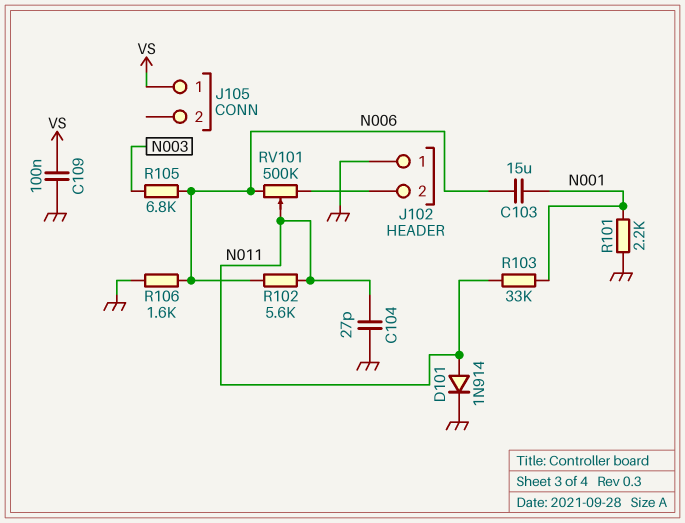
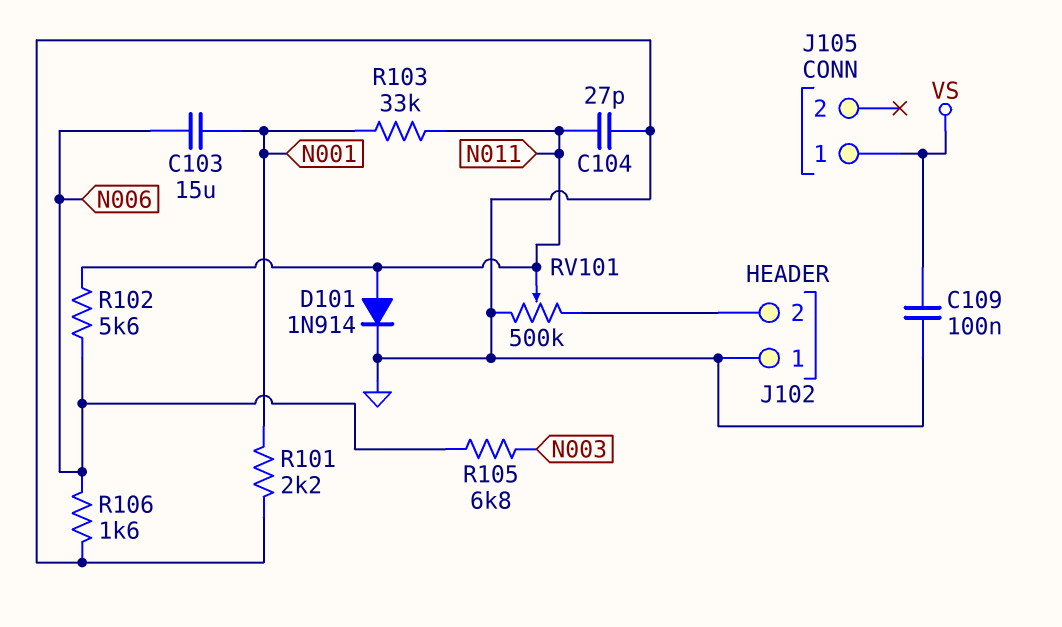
RV101: 500k (J102/2, N006, wiper N011) -> 500k (GND, J102/2, wiper N011)

